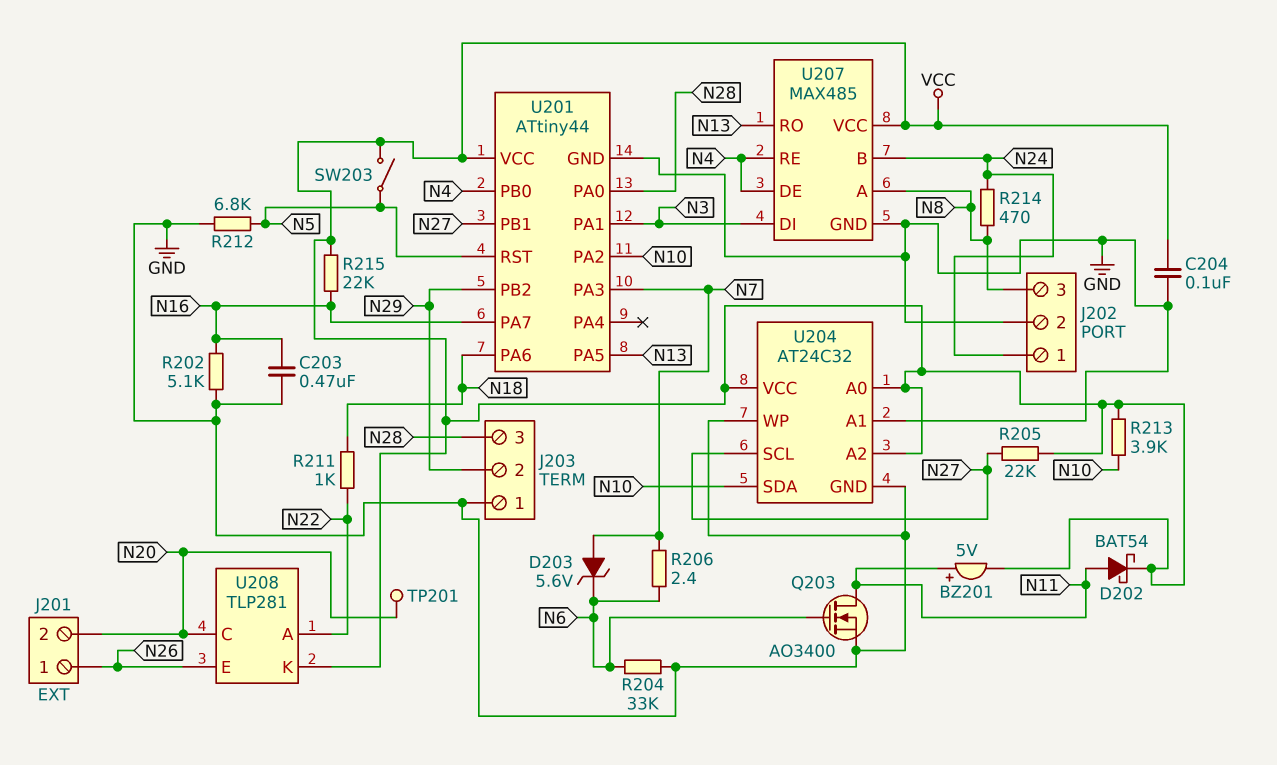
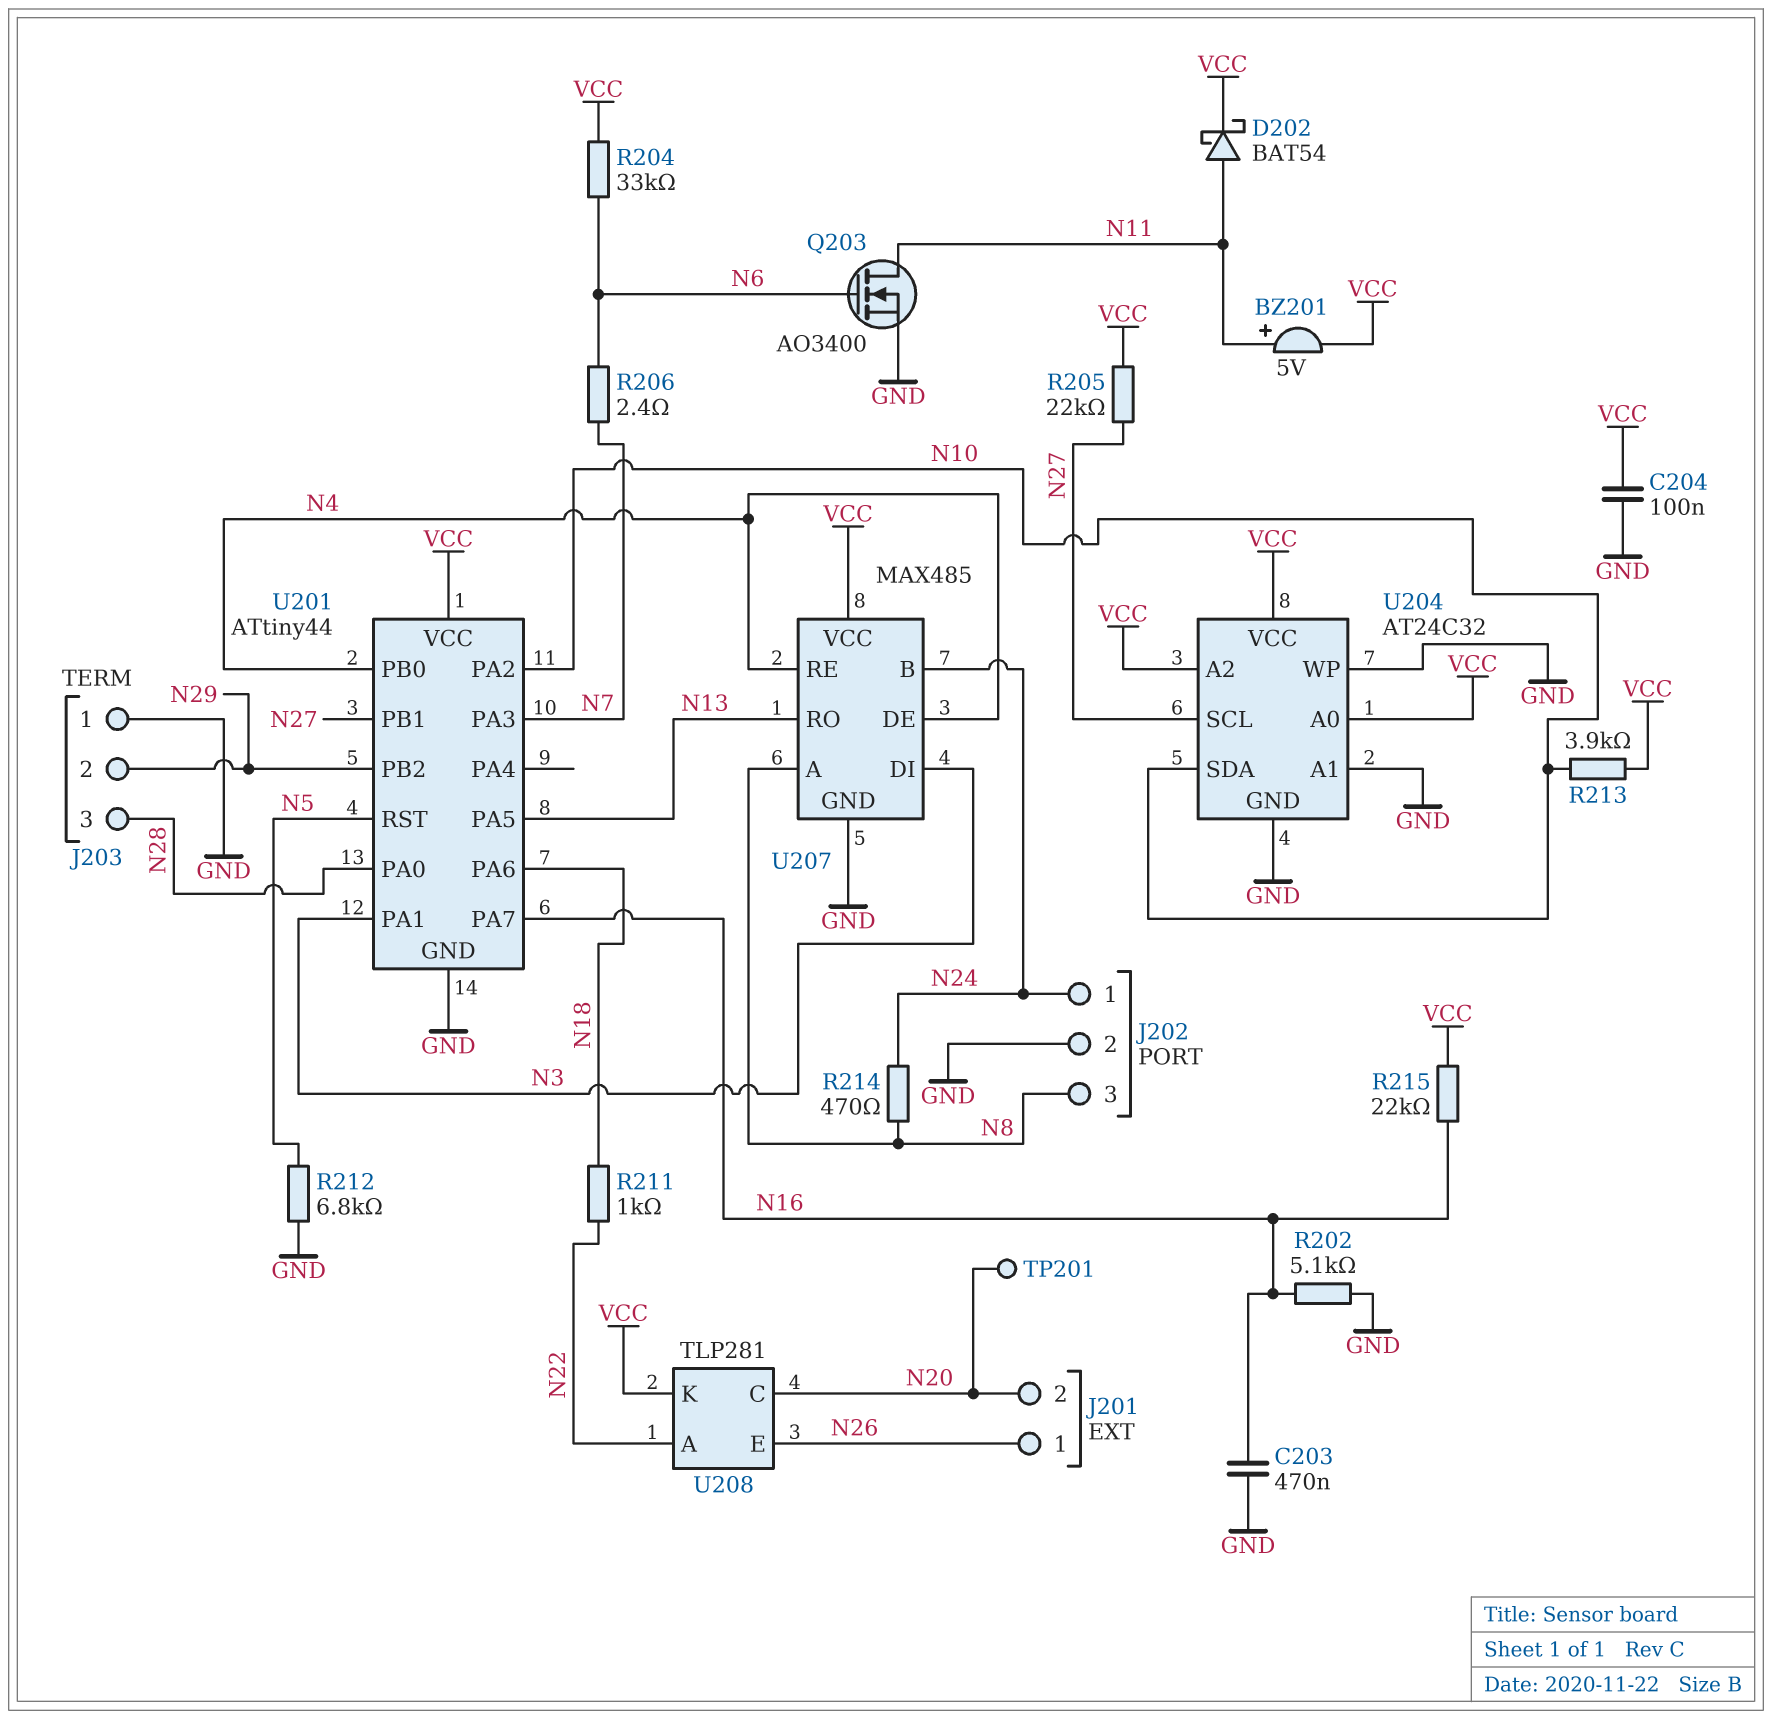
D203: zener 5.6V (A N7, K N6) -> none
R204: 33k (GND, N6) -> 33k (N6, VCC)
SW203: switch (N5, VCC) -> none

